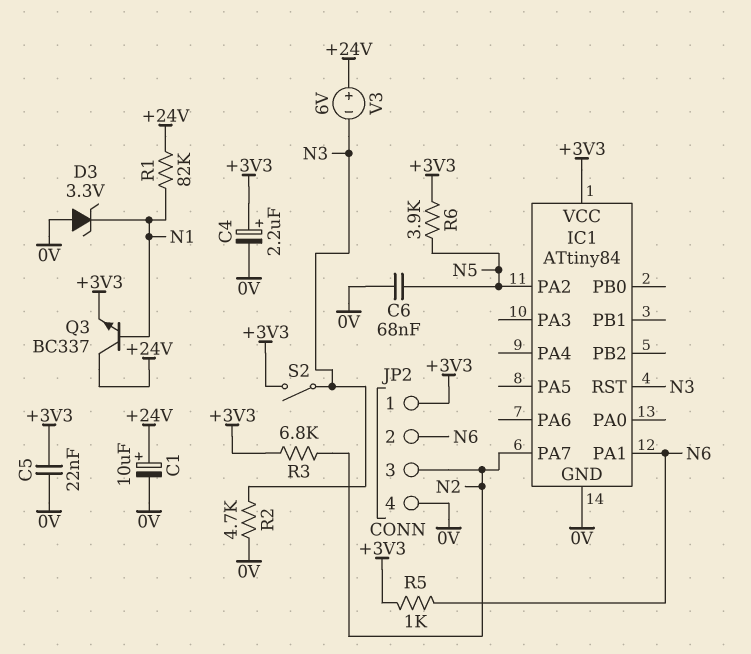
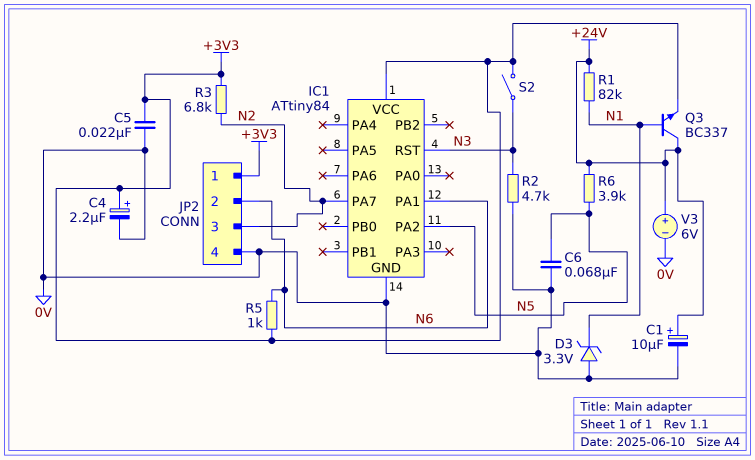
R6: 3.9k (+3V3, N5) -> 3.9k (+24V, N5)
V3: 6V (plus +24V, minus N3) -> 6V (plus +24V, minus 0V)

